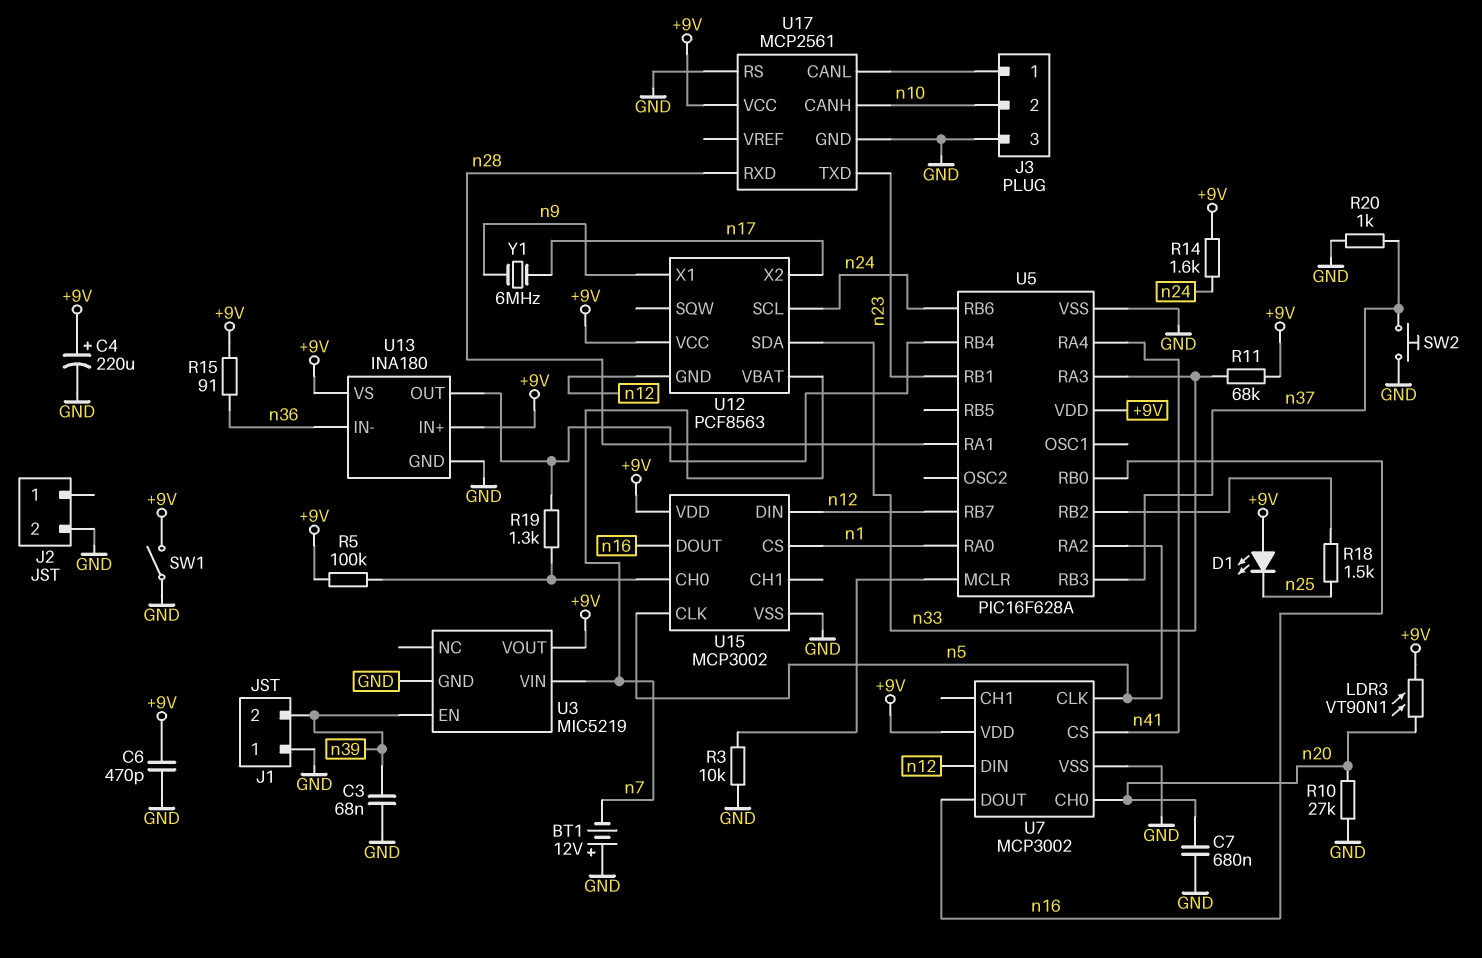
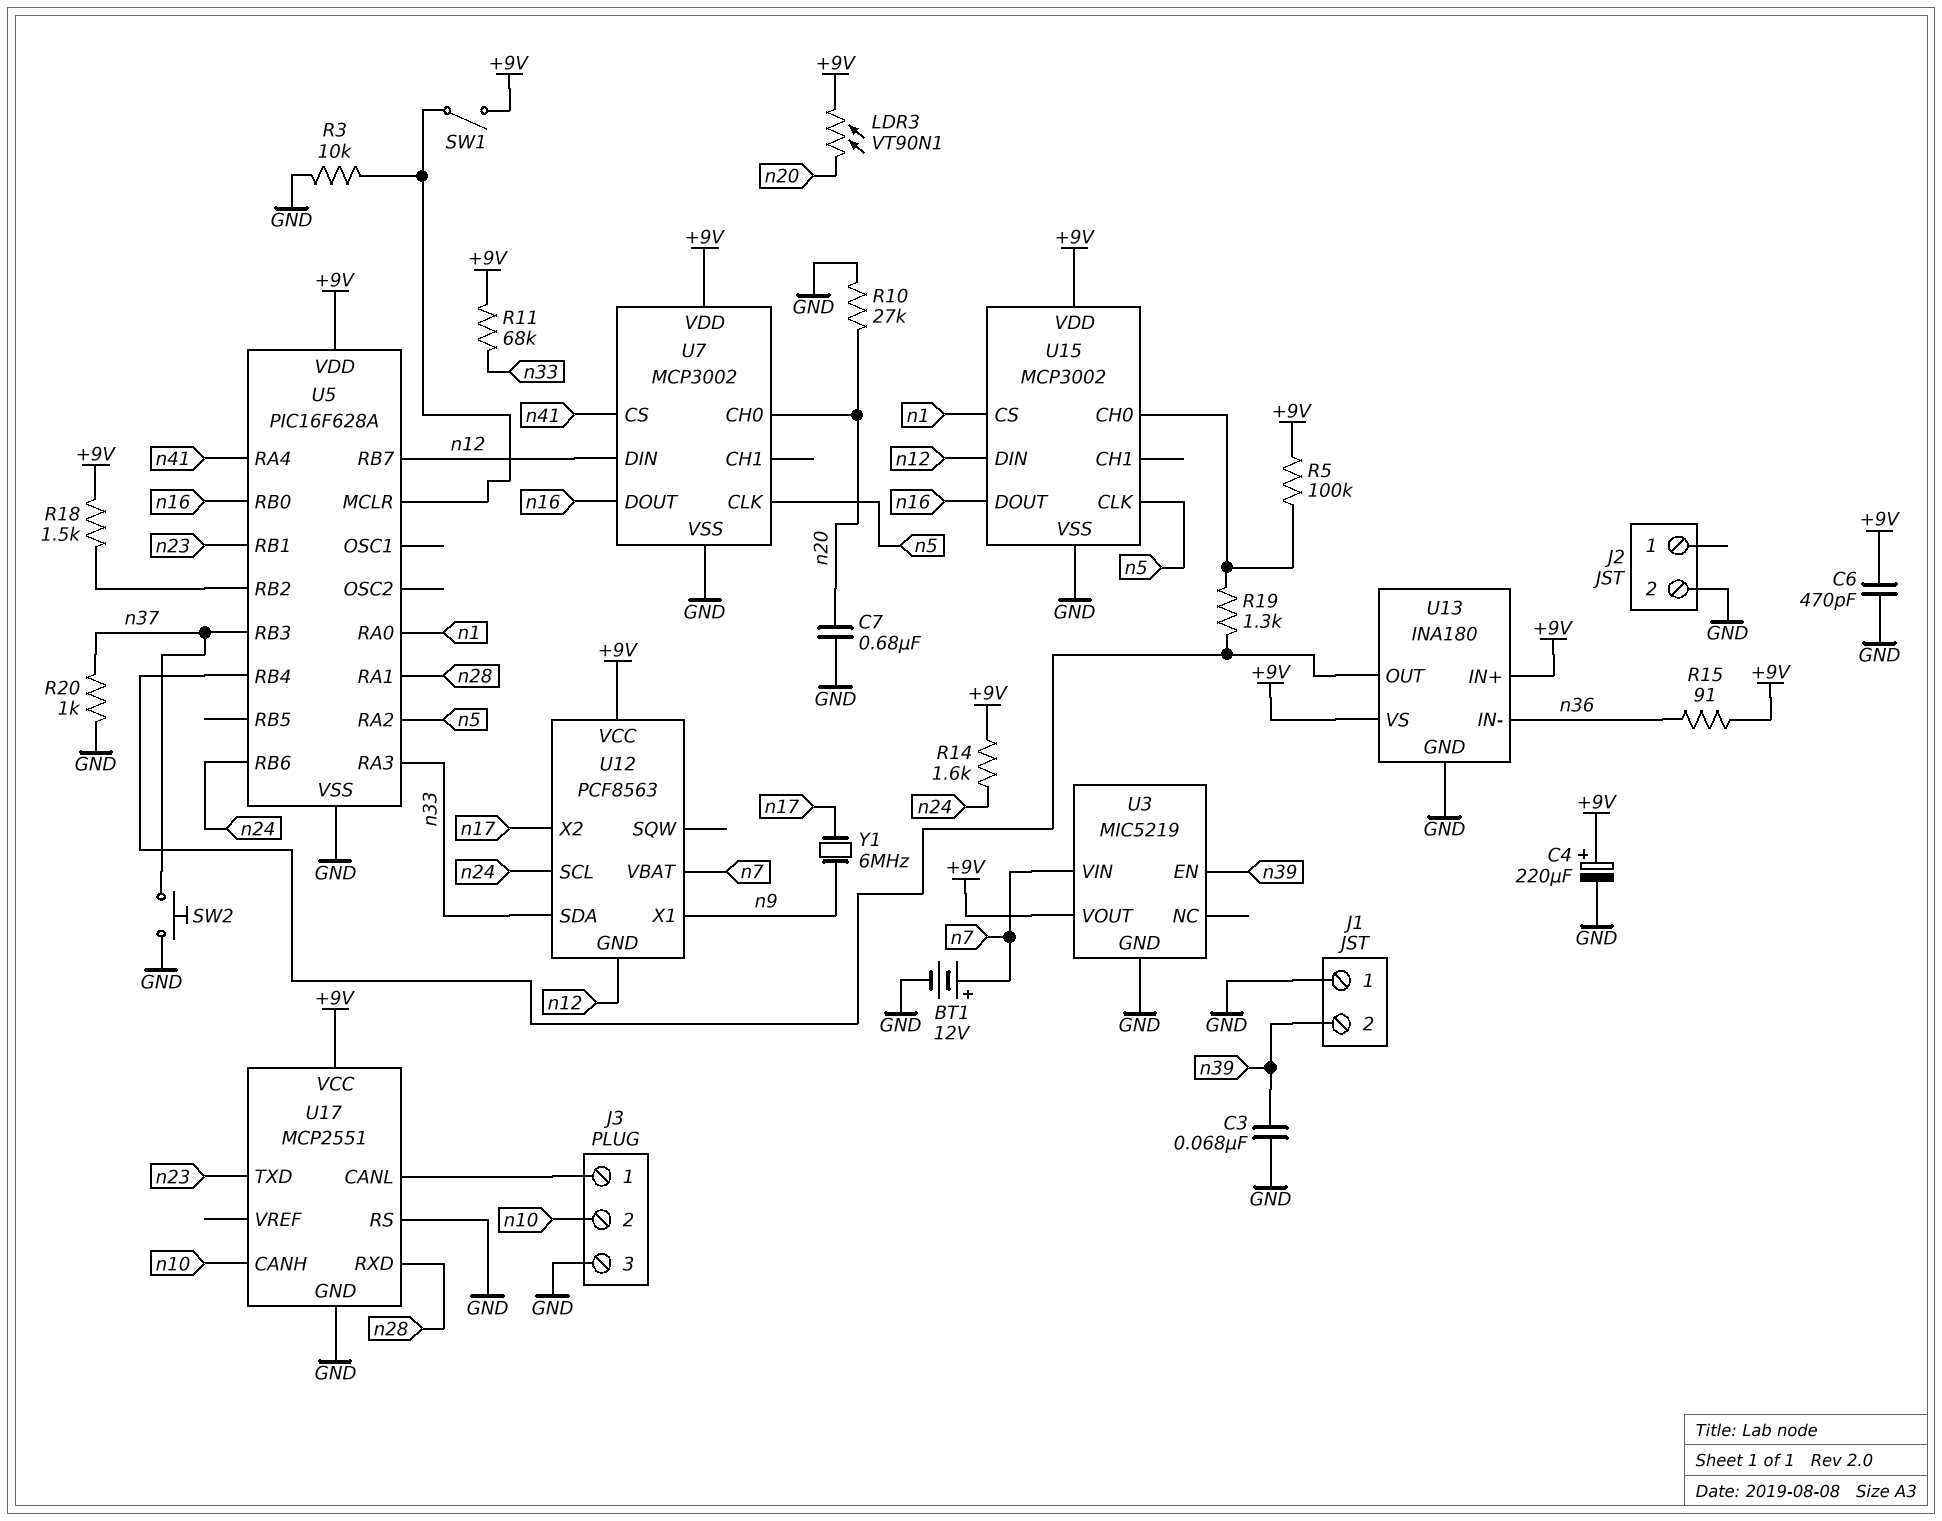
BT1: 12V (plus GND, minus n7) -> 12V (plus n7, minus GND)
D1: LED (A +9V, K n25) -> none
R18: 1.5k (U5/RB2, n25) -> 1.5k (+9V, U5/RB2)
SW1: switch (+9V, GND) -> switch (+9V, U5/MCLR)
U17: MCP2561 -> MCP2551

